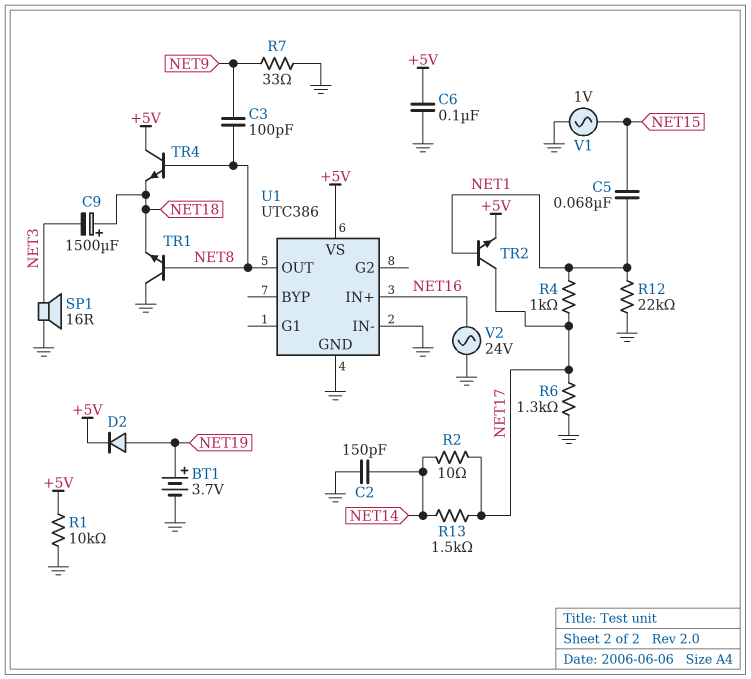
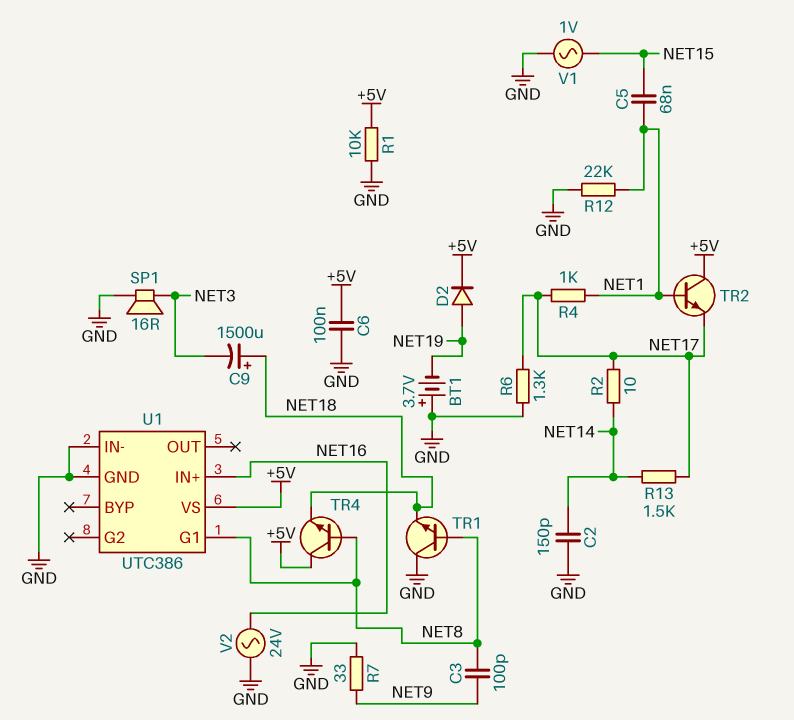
BT1: 3.7V (plus NET19, minus GND) -> 3.7V (plus GND, minus NET19)
TR2: NPN (B NET1, C NET17, E +5V) -> NPN (B NET1, C +5V, E NET17)
U1 pin G1: none -> NET8
U1 pin OUT: NET8 -> none

